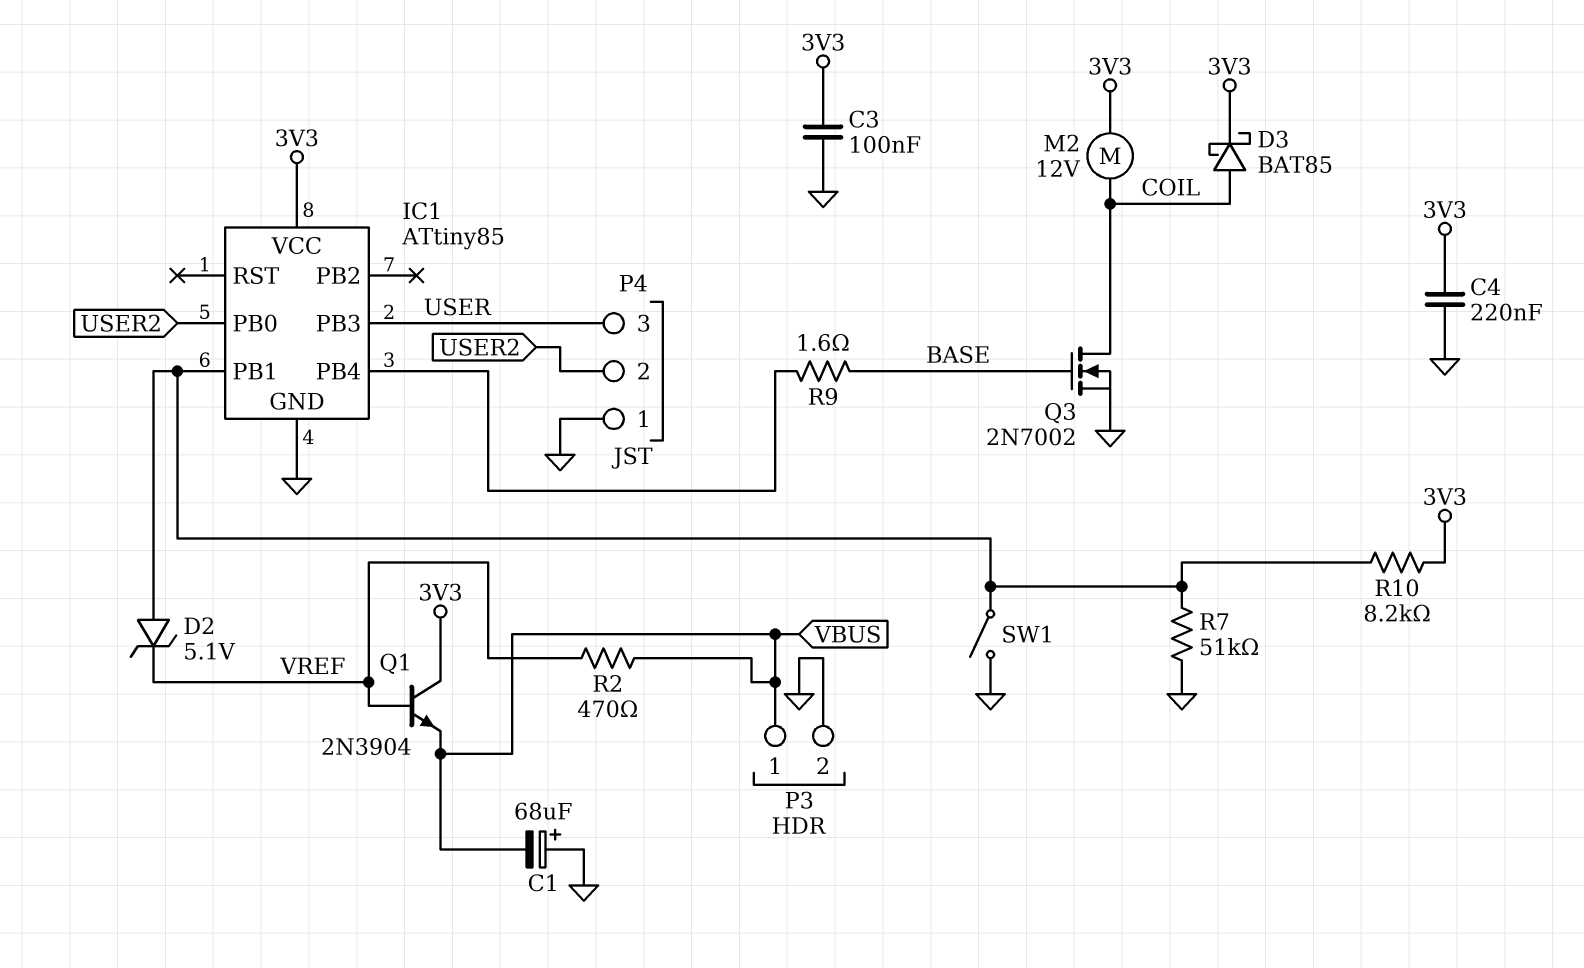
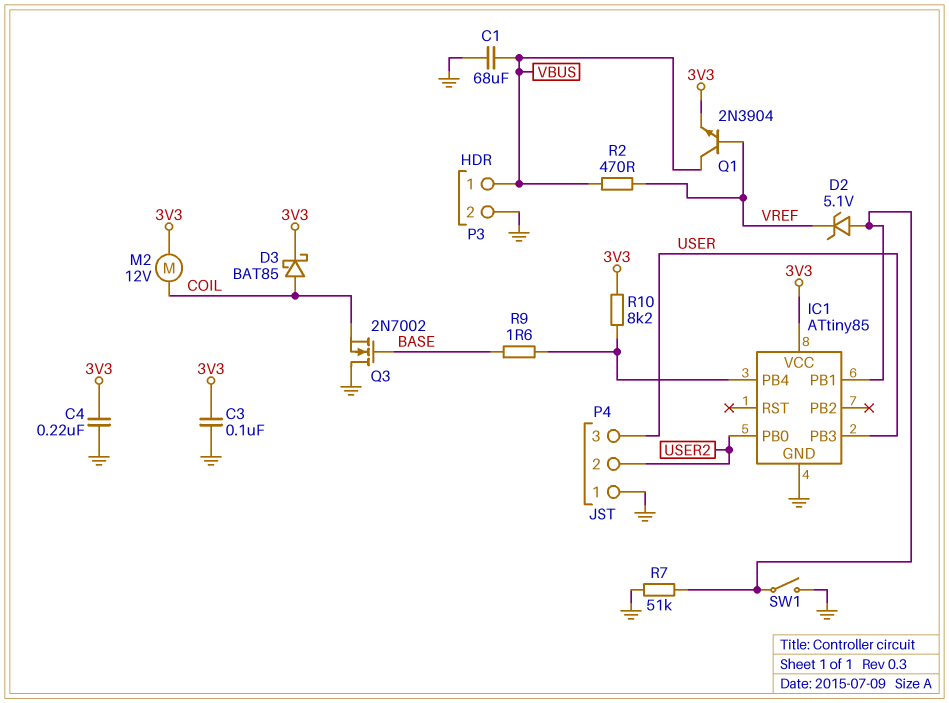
C1: 68uF (plus GND, minus VBUS) -> 68uF (GND, VBUS)
Q1: NPN 2N3904 (B VREF, C 3V3, E VBUS) -> NPN 2N3904 (B VREF, C VBUS, E 3V3)
Q3: NMOS 2N7002 (G BASE, D COIL, S GND) -> NMOS 2N7002 (G BASE, D GND, S COIL)
R10: 8.2k (3V3, IC1/PB1) -> 8.2k (3V3, IC1/PB4)

